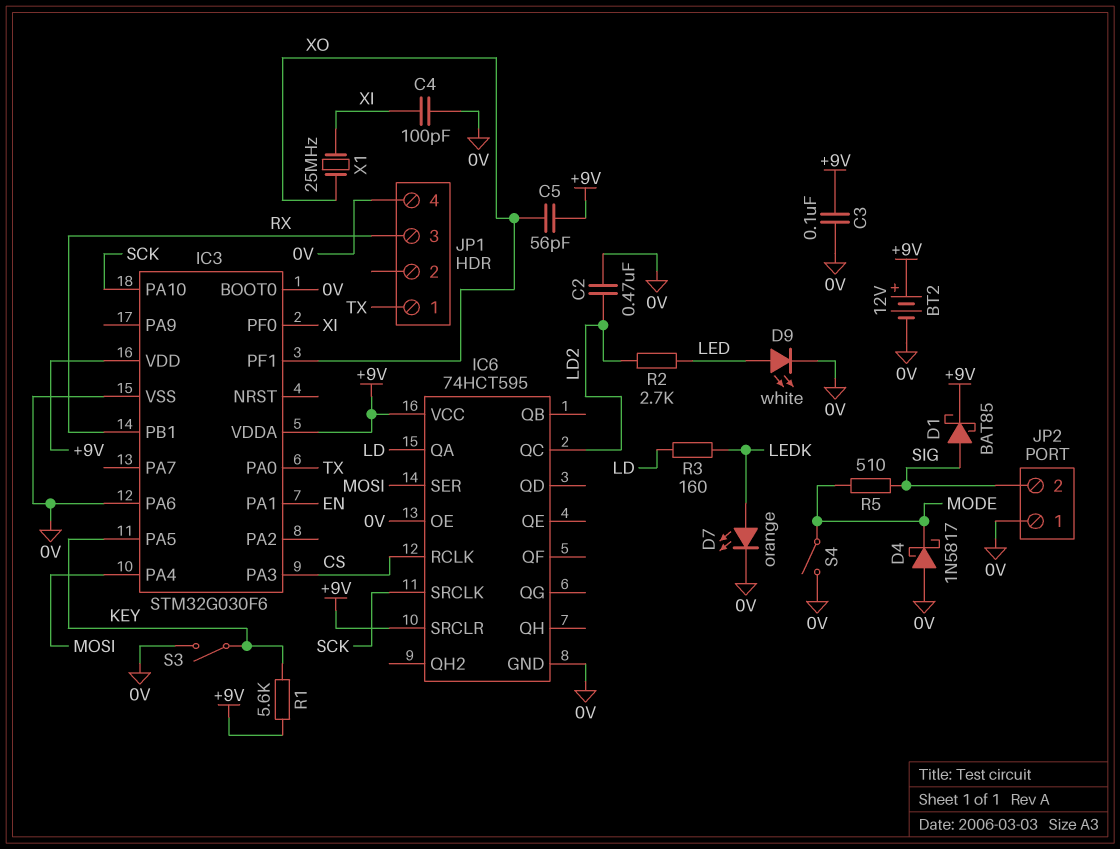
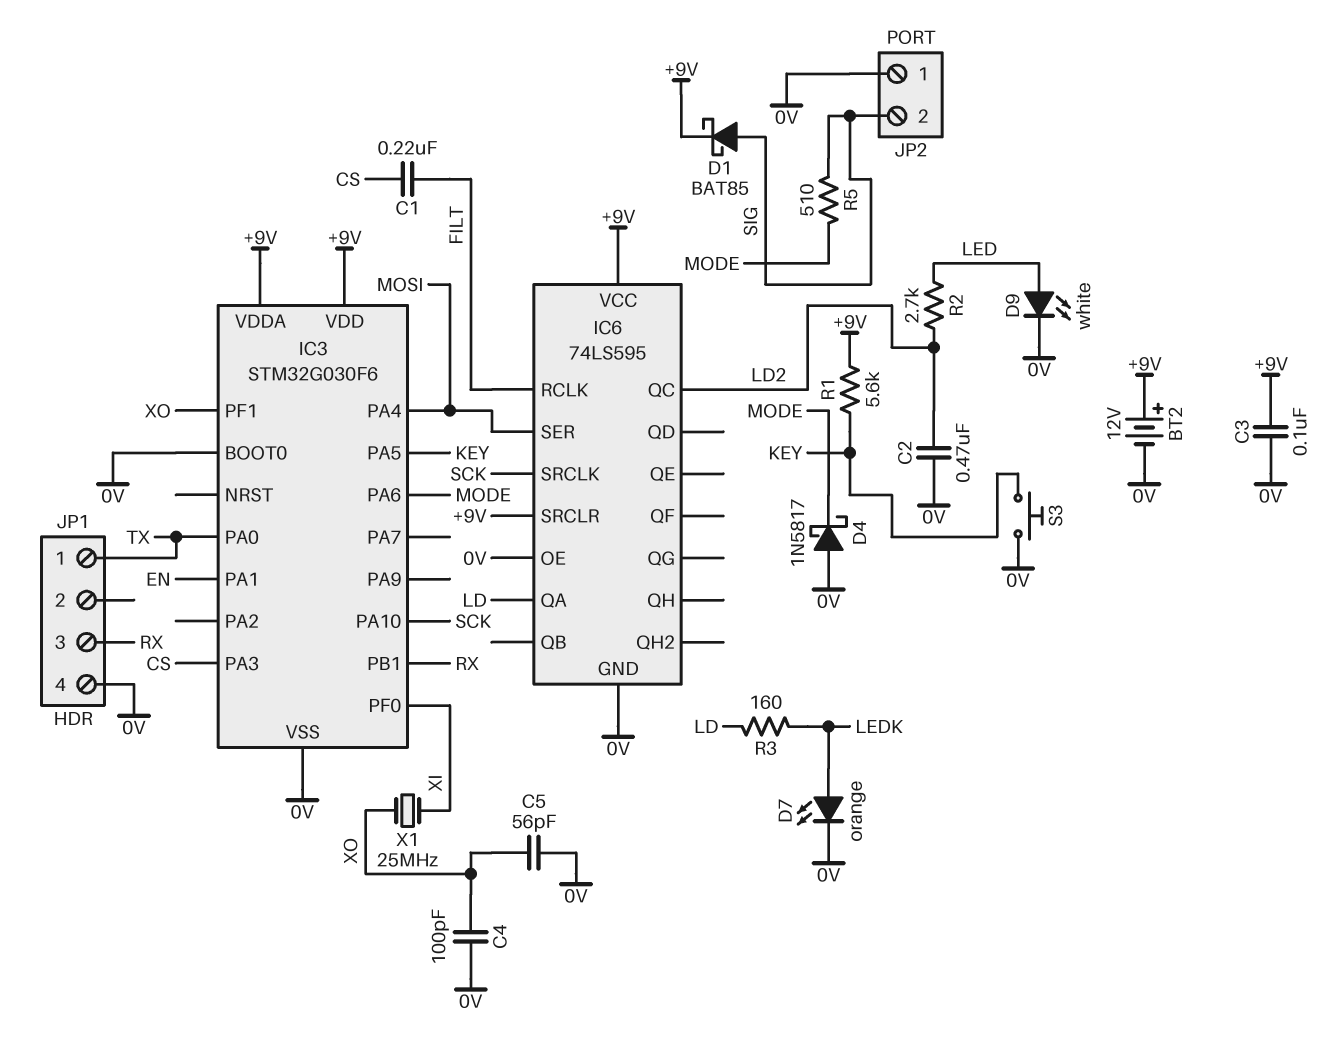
C1: none -> 220nF (CS, FILT)
C4: 100pF (0V, XI) -> 100pF (0V, XO)
C5: 56pF (+9V, XO) -> 56pF (0V, XO)
IC3 pin PA6: 0V -> MODE
IC6: 74HCT595 -> 74LS595
IC6 pin RCLK: CS -> FILT
S3: switch (0V, KEY) -> button (0V, KEY)
S4: switch (0V, MODE) -> none

